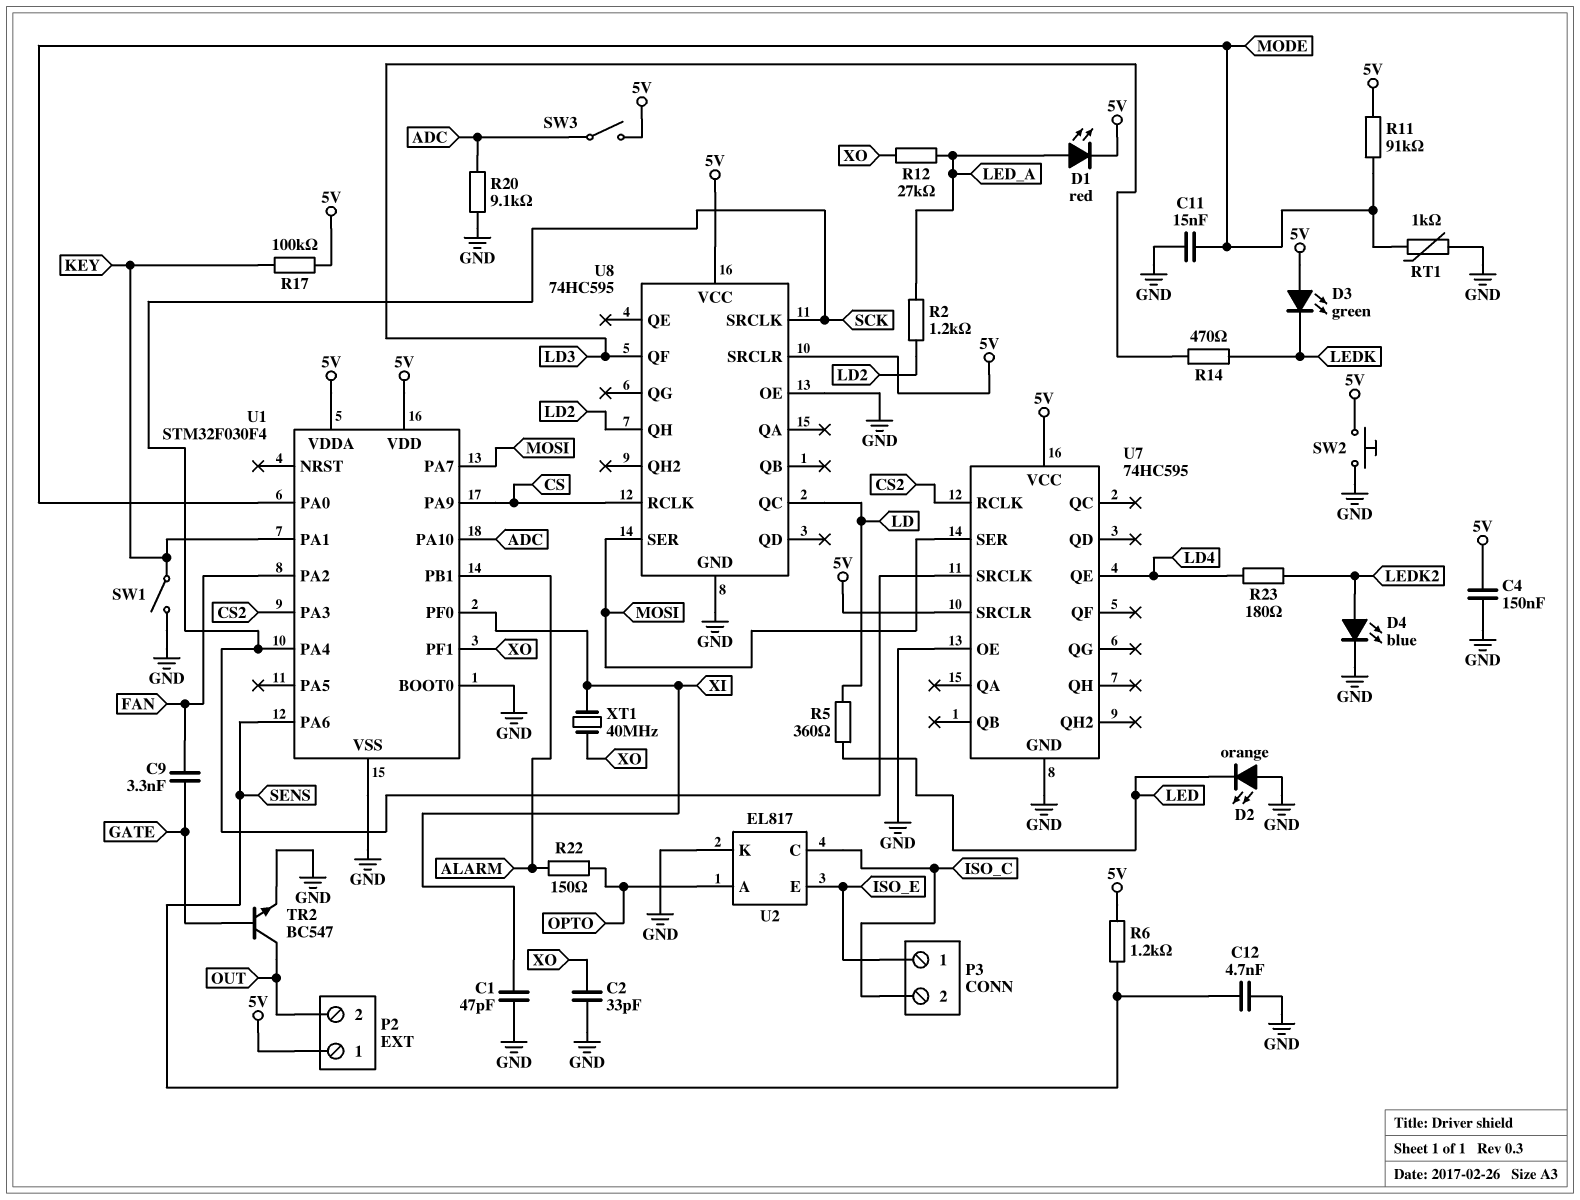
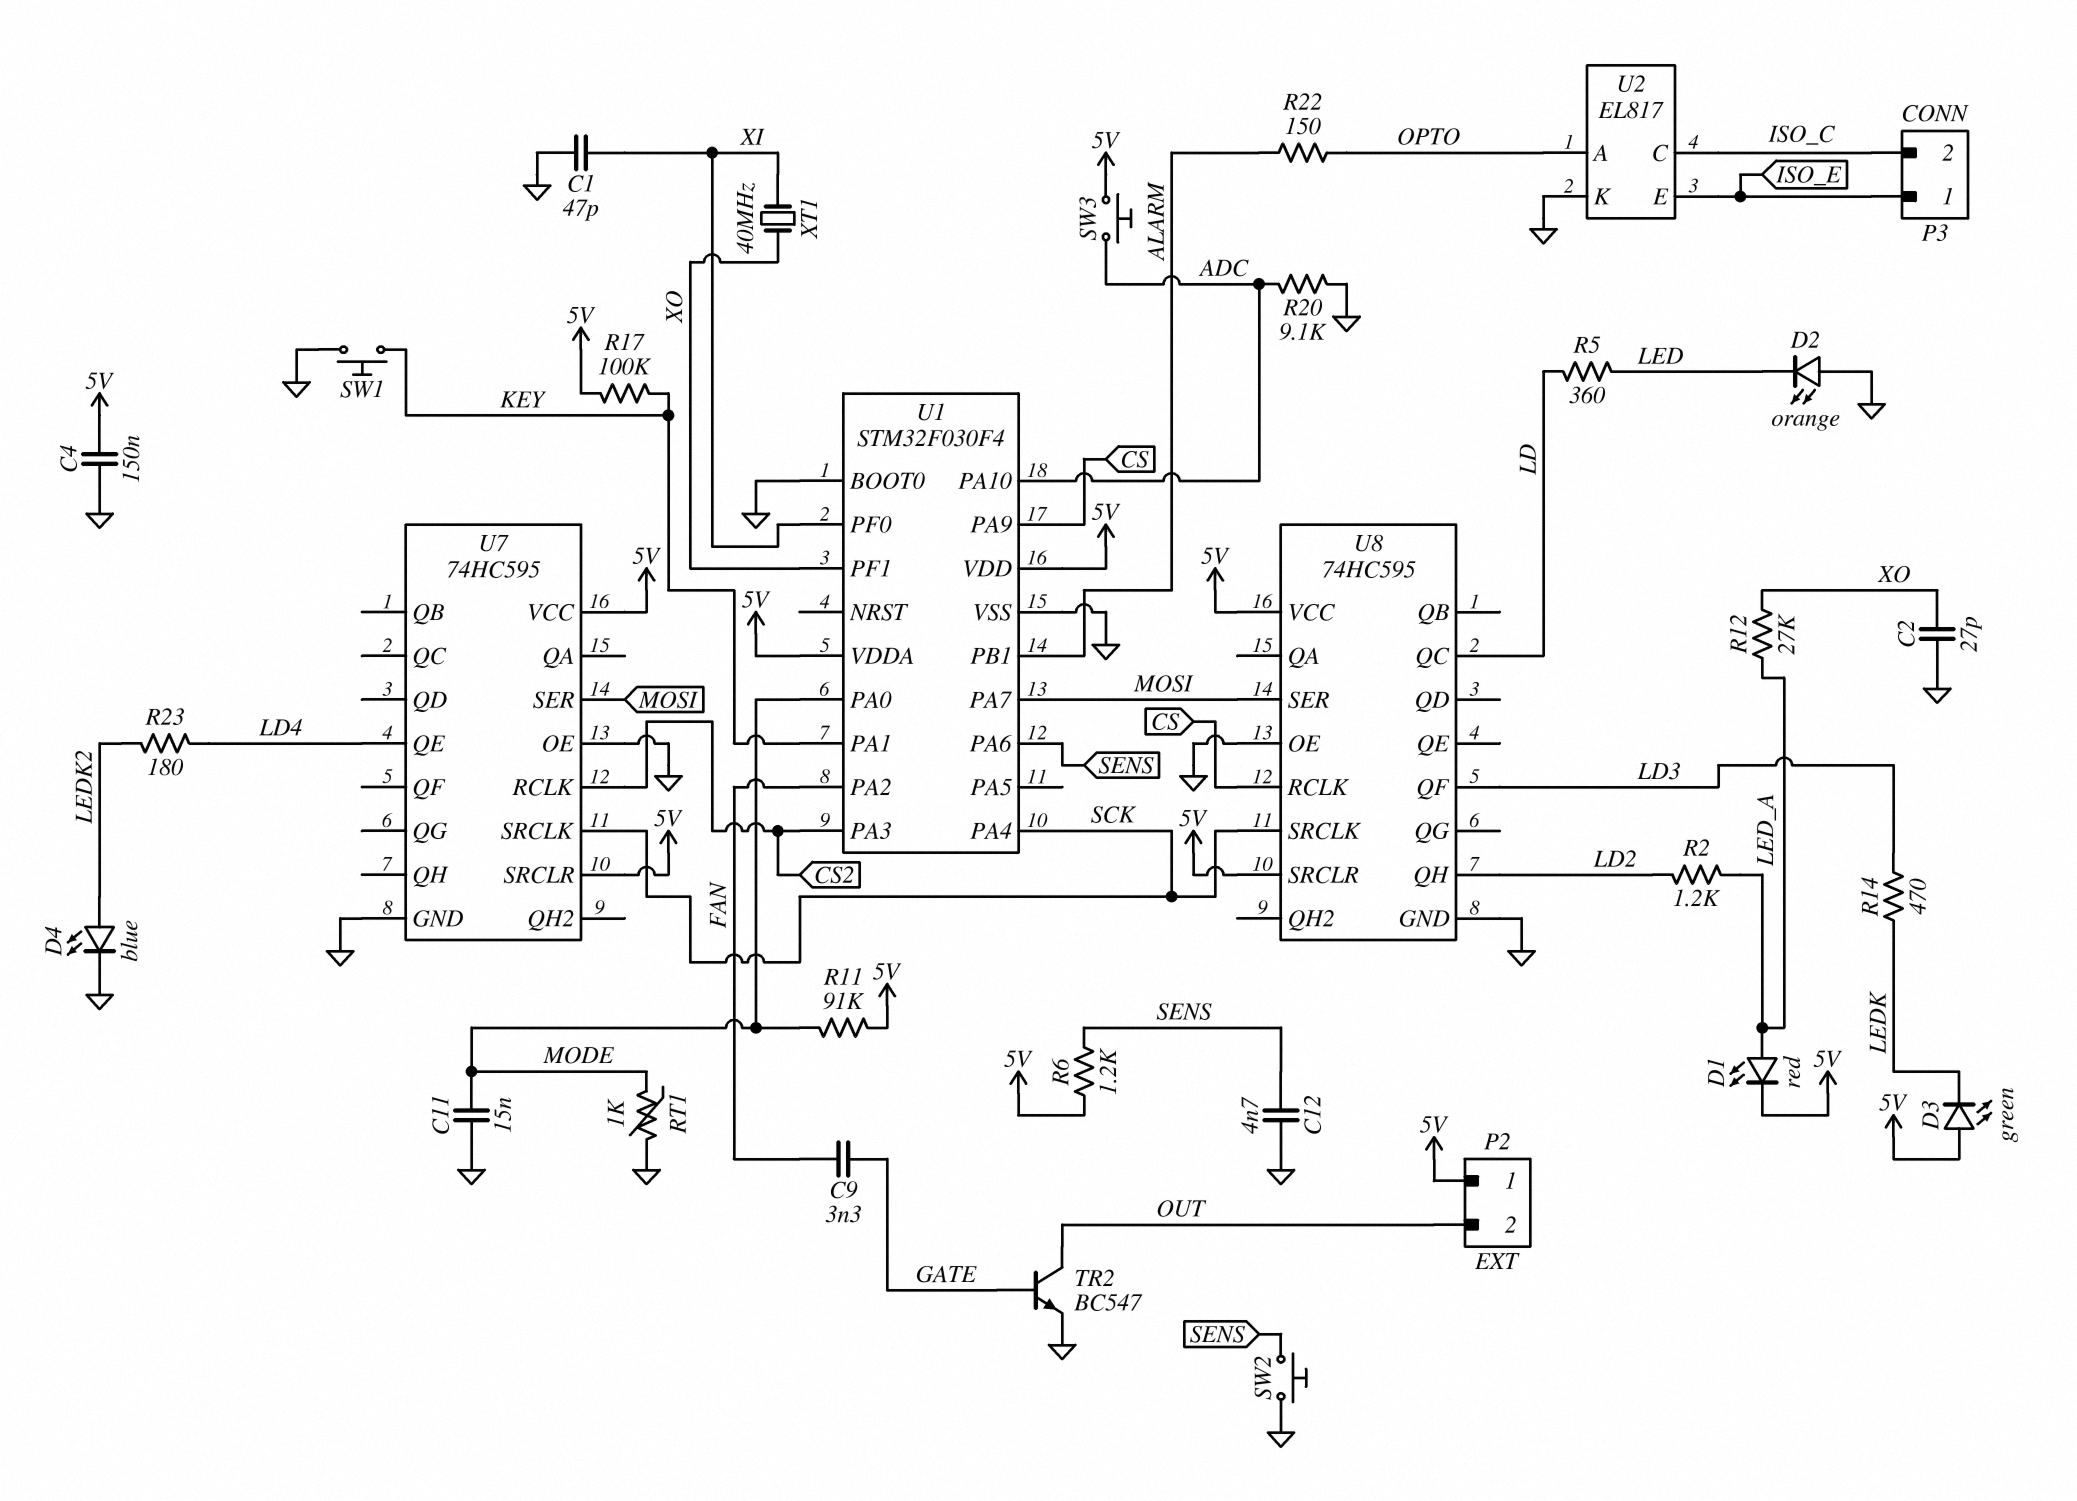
C2: 33pF (GND, XO) -> 27pF (GND, XO)
SW1: switch (GND, KEY) -> button (GND, KEY)
SW2: button (5V, GND) -> button (GND, SENS)
SW3: switch (5V, ADC) -> button (5V, ADC)

